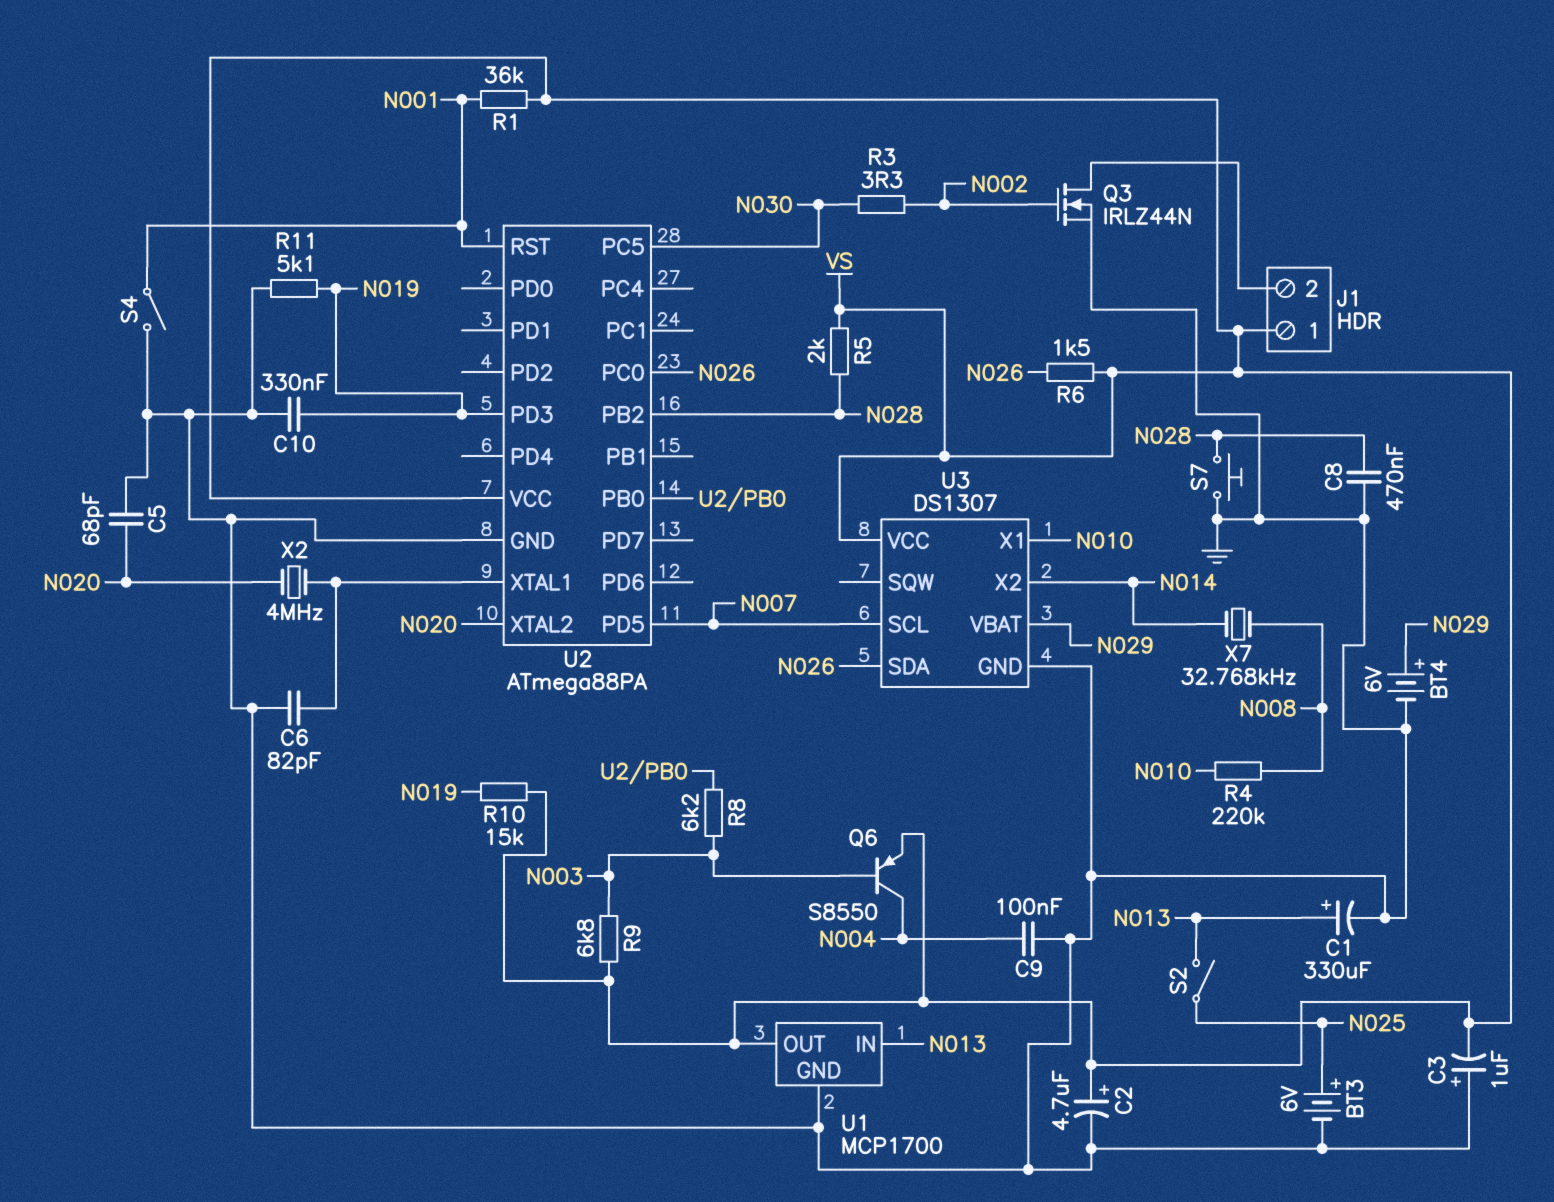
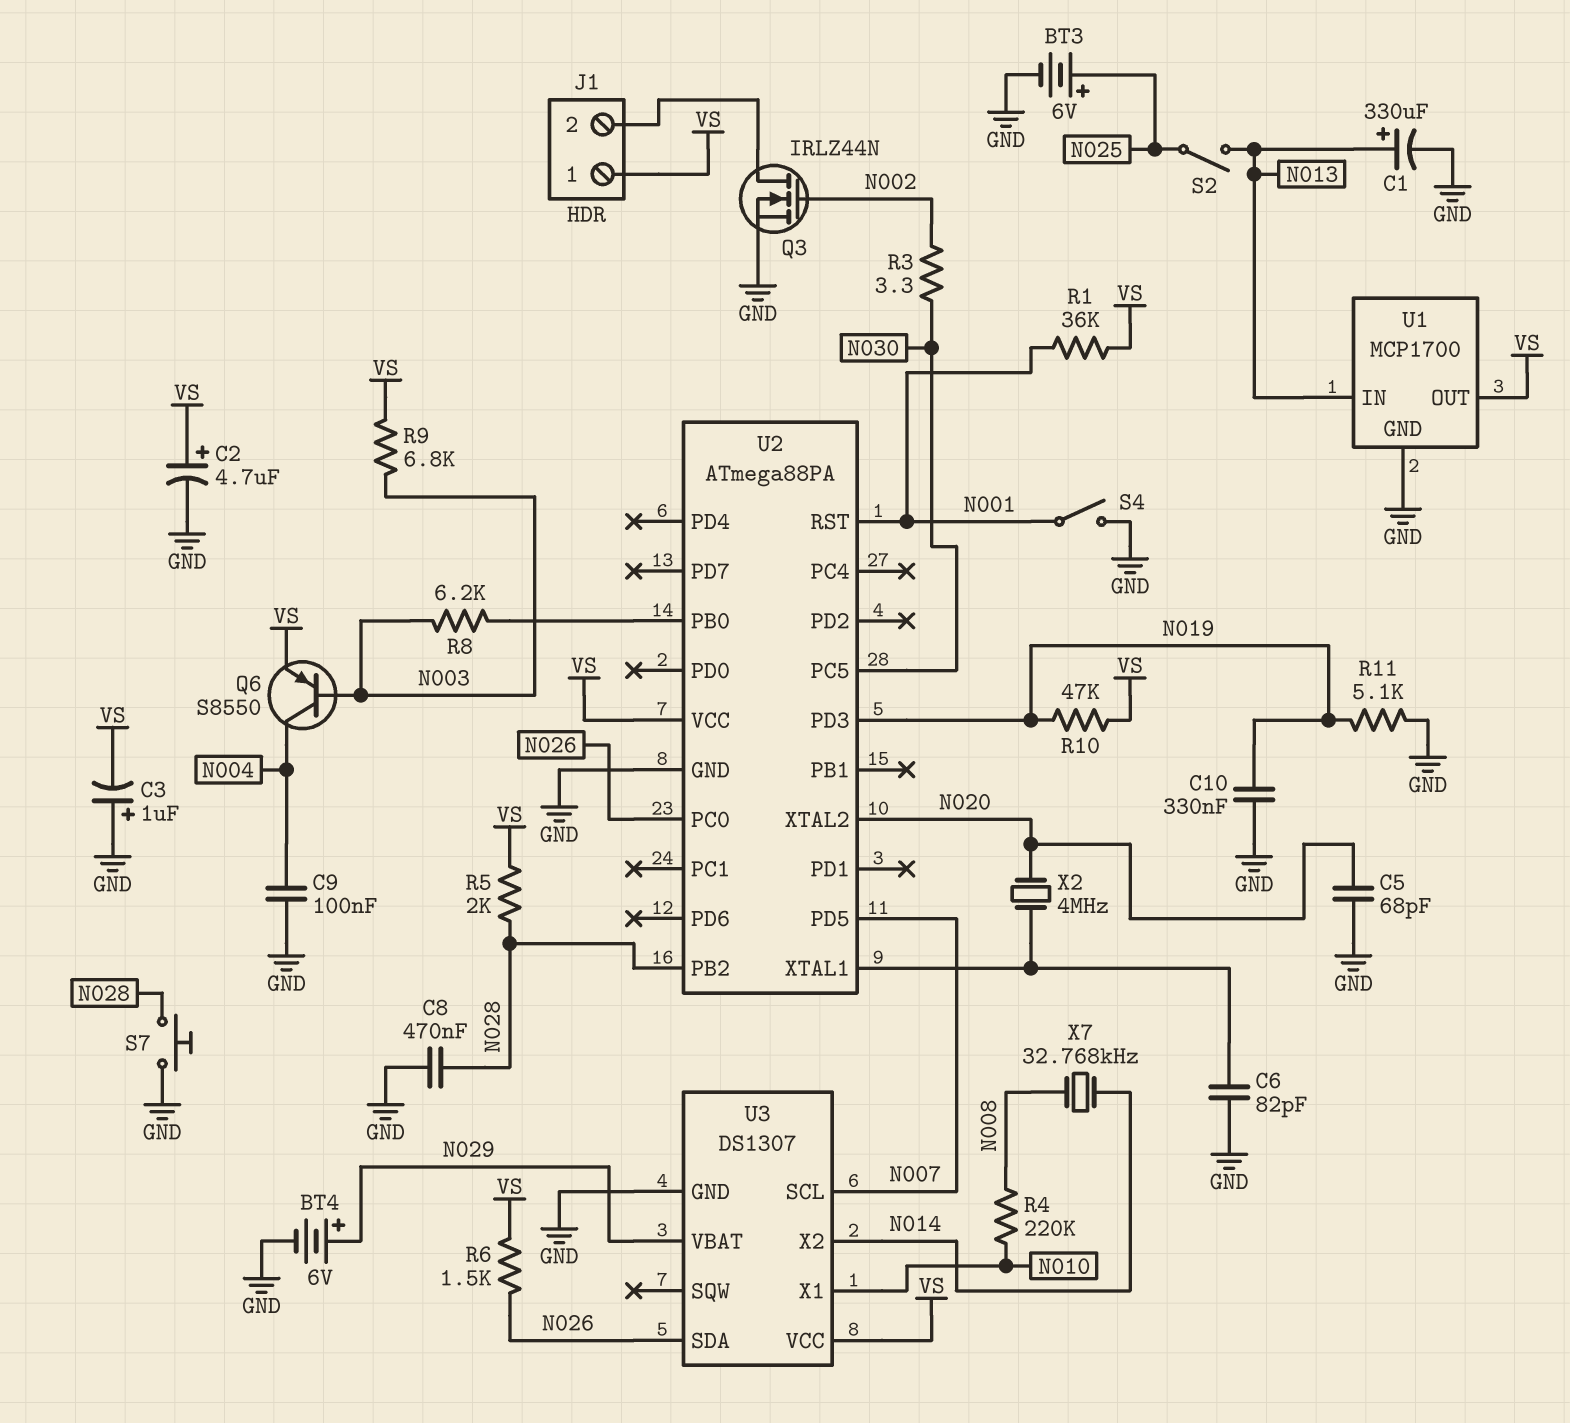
R10: 15k (N019, VS) -> 47k (N019, VS)

